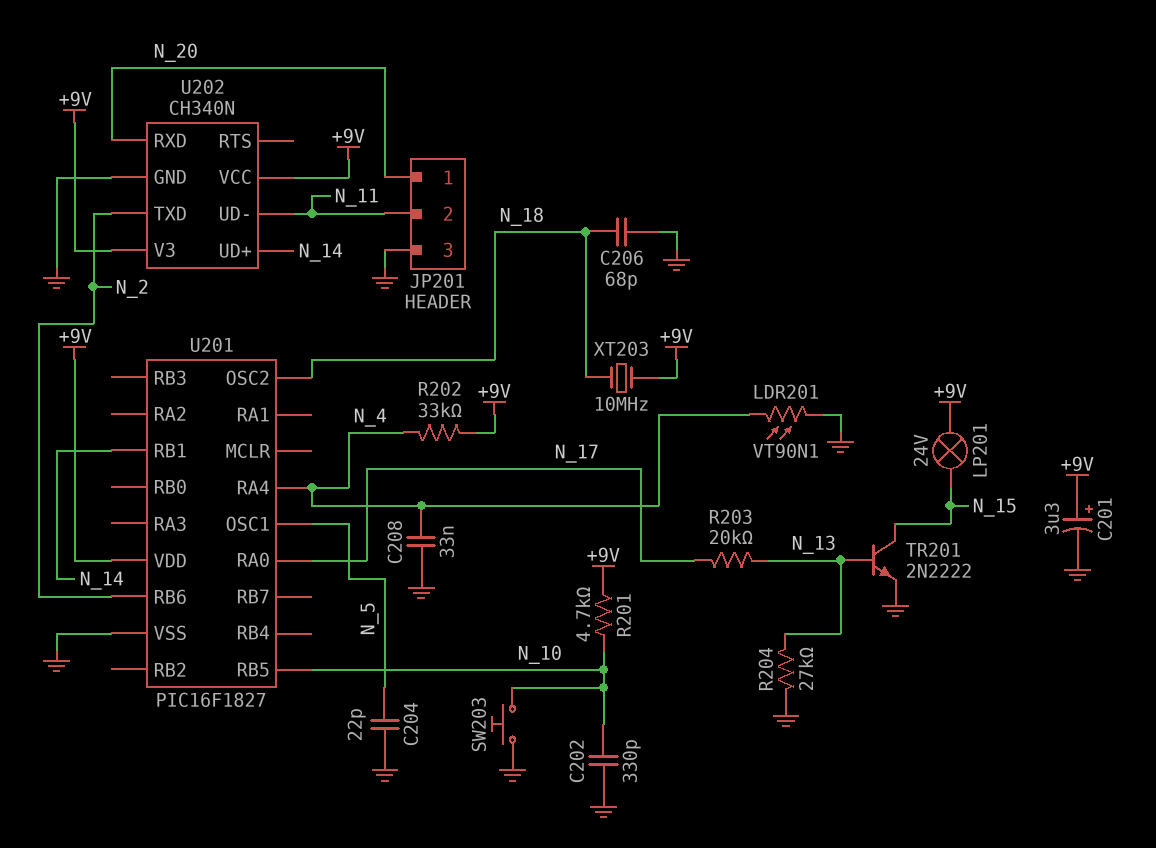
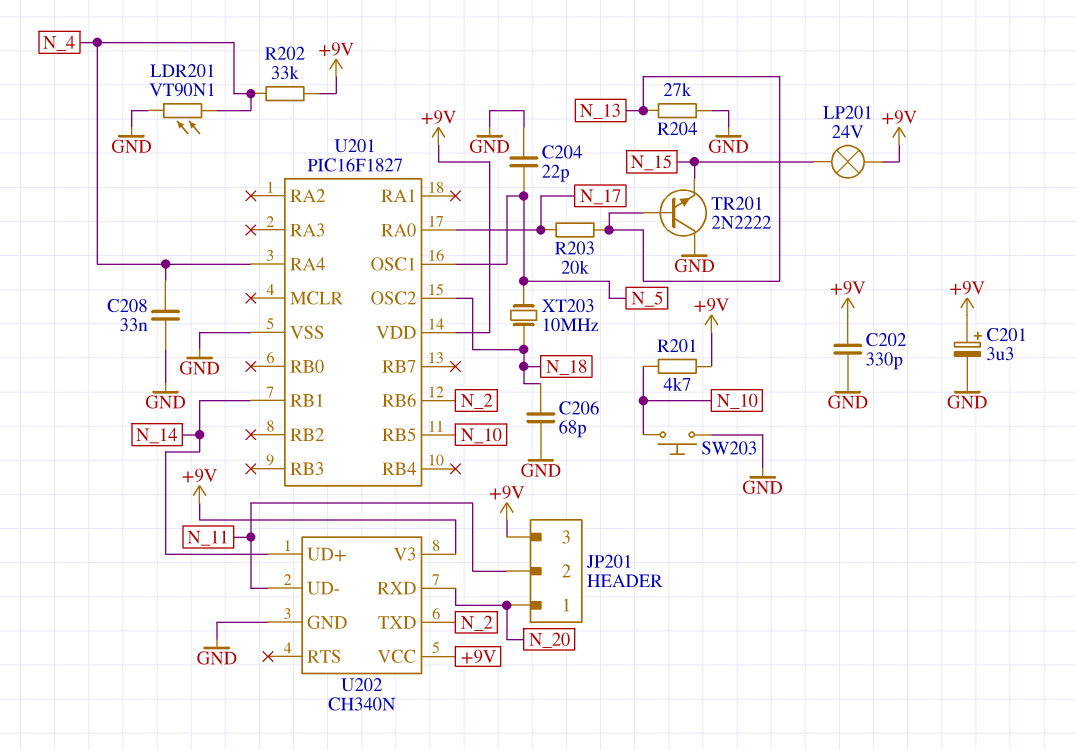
C202: 330pF (GND, N_10) -> 330pF (+9V, GND)
JP201 pin 3: GND -> +9V
TR201: NPN 2N2222 (B N_13, C N_15, E GND) -> NPN 2N2222 (B N_13, C GND, E N_15)
XT203: 10MHz (+9V, N_18) -> 10MHz (N_5, N_18)

